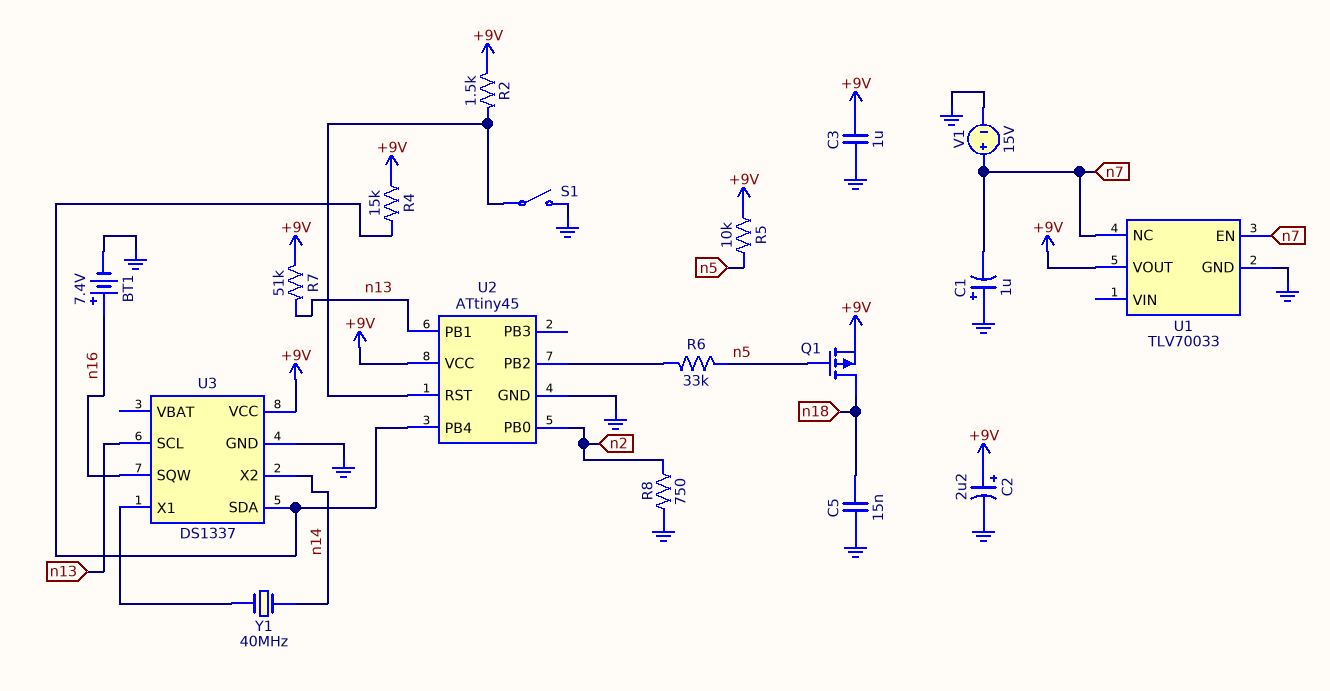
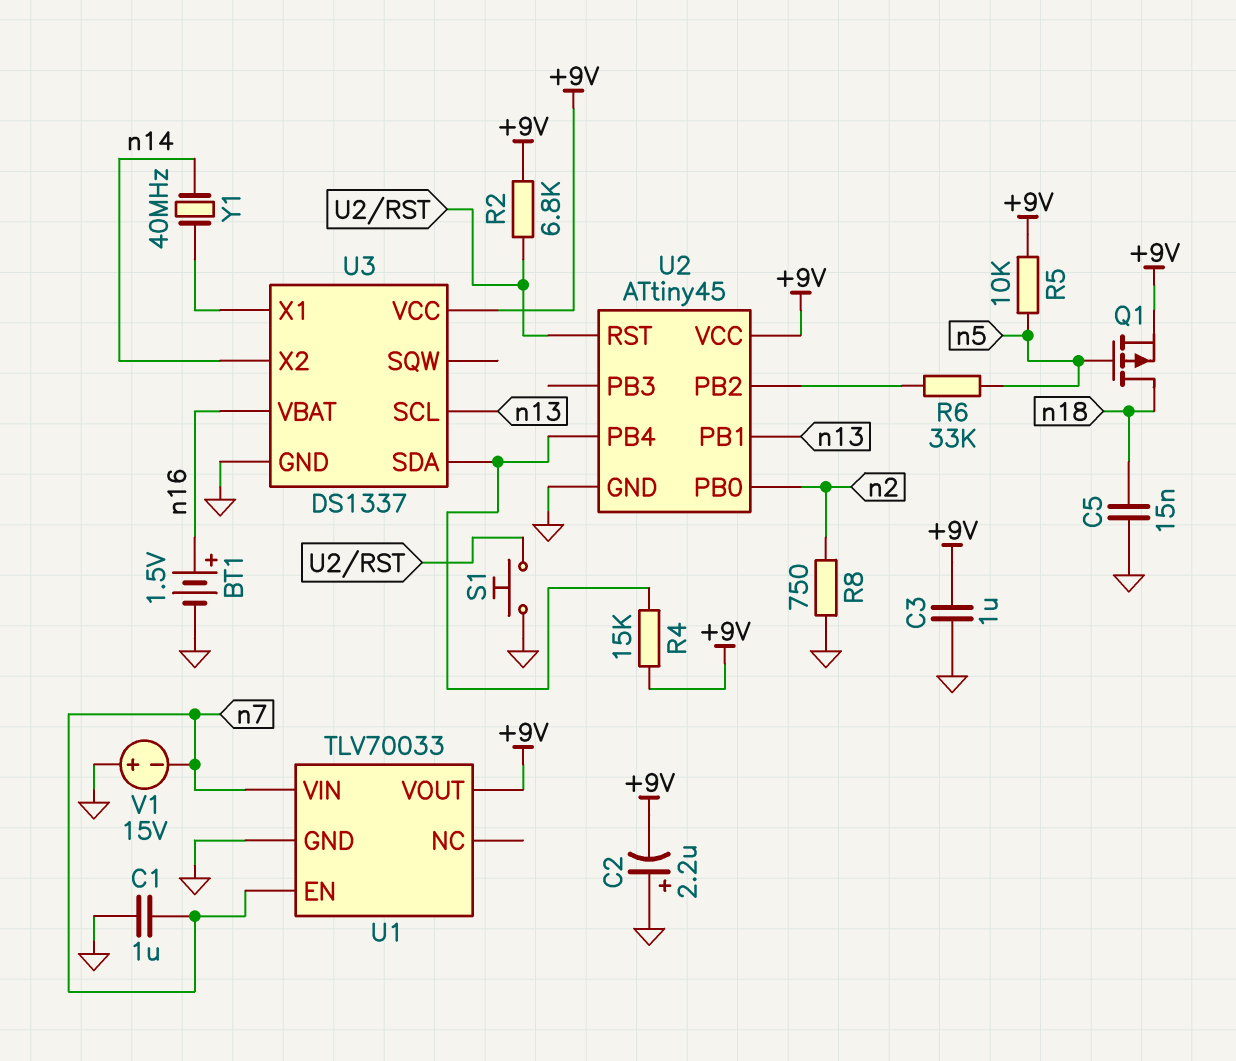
BT1: 7.4V (plus n16, minus GND) -> 1.5V (plus n16, minus GND)
C1: 1uF (plus GND, minus n7) -> 1uF (GND, n7)
C2: 2.2uF (plus +9V, minus GND) -> 2.2uF (plus GND, minus +9V)
R2: 1.5k (+9V, U2/RST) -> 6.8k (+9V, U2/RST)
R7: 51k (+9V, n13) -> none
S1: switch (GND, U2/RST) -> button (GND, U2/RST)
U1 pin NC: n7 -> none
U1 pin VIN: none -> n7
U3 pin SQW: n16 -> none
U3 pin VBAT: none -> n16
V1: 15V (plus n7, minus GND) -> 15V (plus GND, minus n7)

